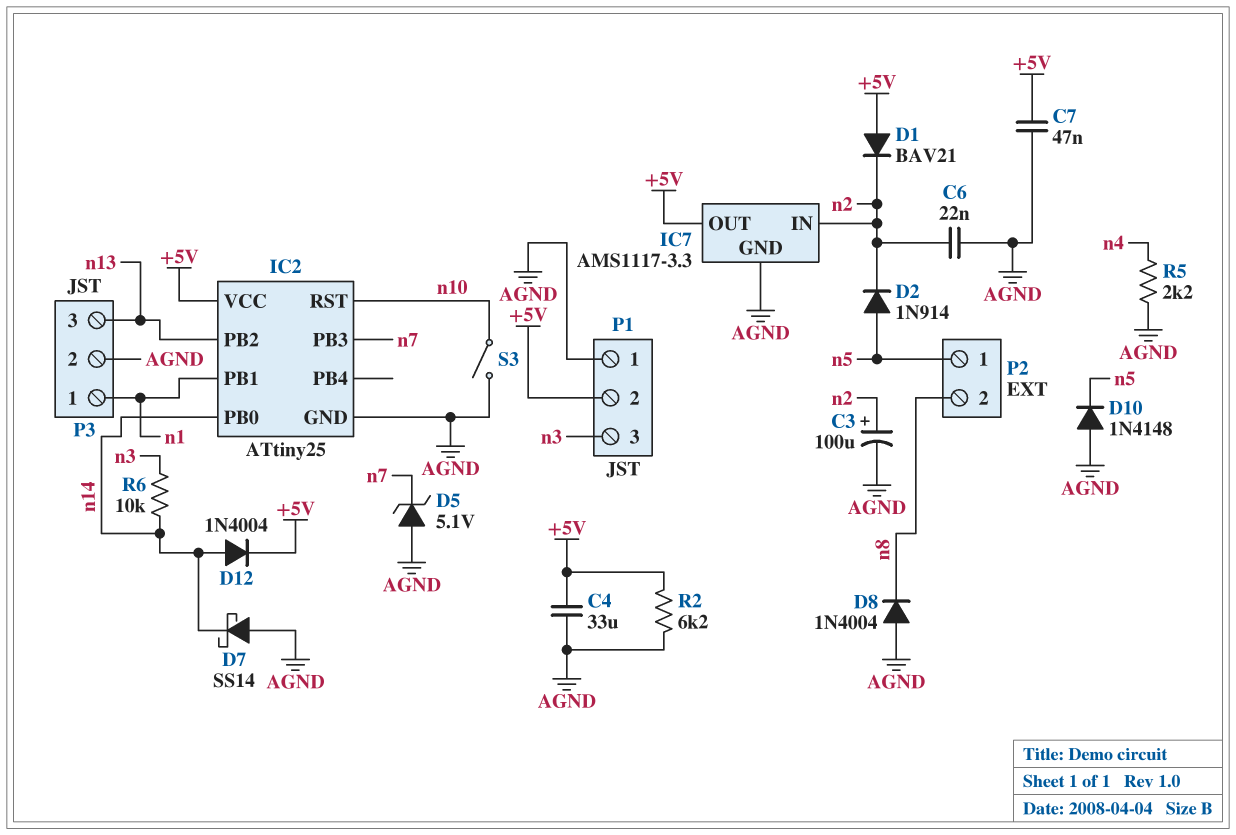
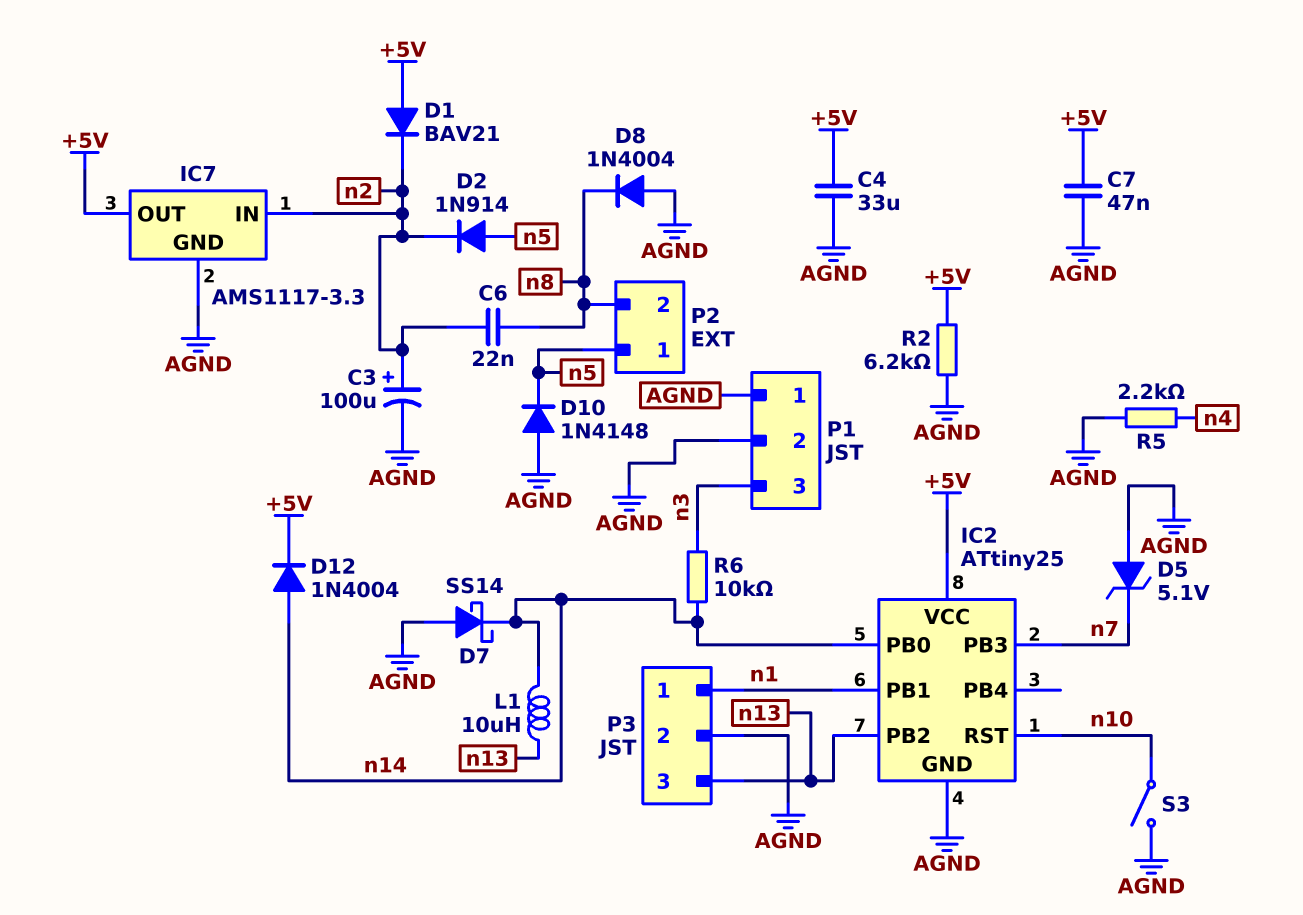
C6: 22nF (AGND, n2) -> 22nF (n2, n8)
L1: none -> 10uH (n13, n14)
P1 pin 2: +5V -> AGND

